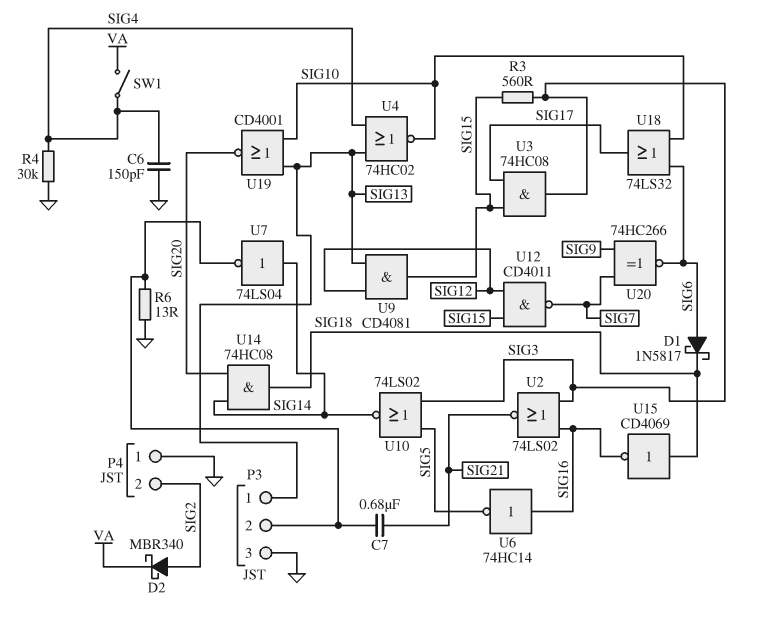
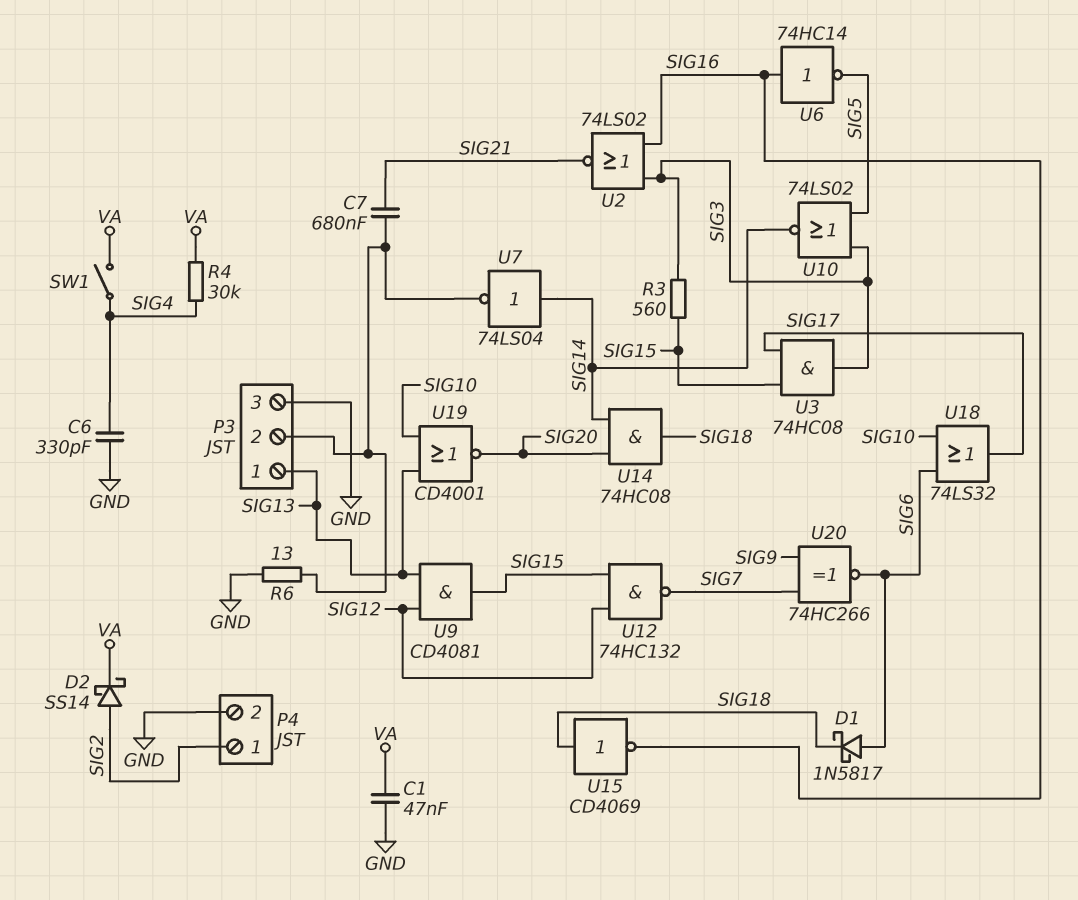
C1: none -> 47nF (GND, VA)
C6: 150pF (GND, SIG4) -> 330pF (GND, SIG4)
D2: schottky MBR340 (A SIG2, K VA) -> schottky SS14 (A SIG2, K VA)
P4 pin 1: GND -> SIG2
P4 pin 2: SIG2 -> GND
R4: 30k (GND, SIG4) -> 30k (SIG4, VA)
U4: NOR 74HC02 (in SIG4, in SIG13, out SIG10) -> none
U12: NAND CD4011 (in SIG12, in SIG15, out SIG7) -> NAND 74HC132 (in SIG12, in SIG15, out SIG7)

